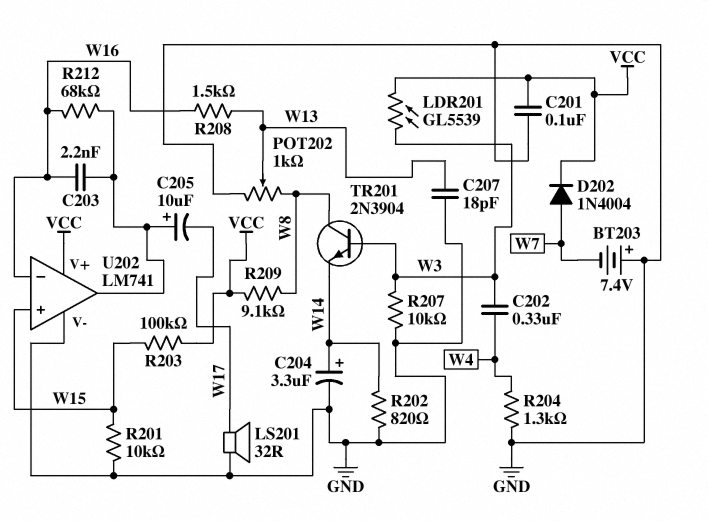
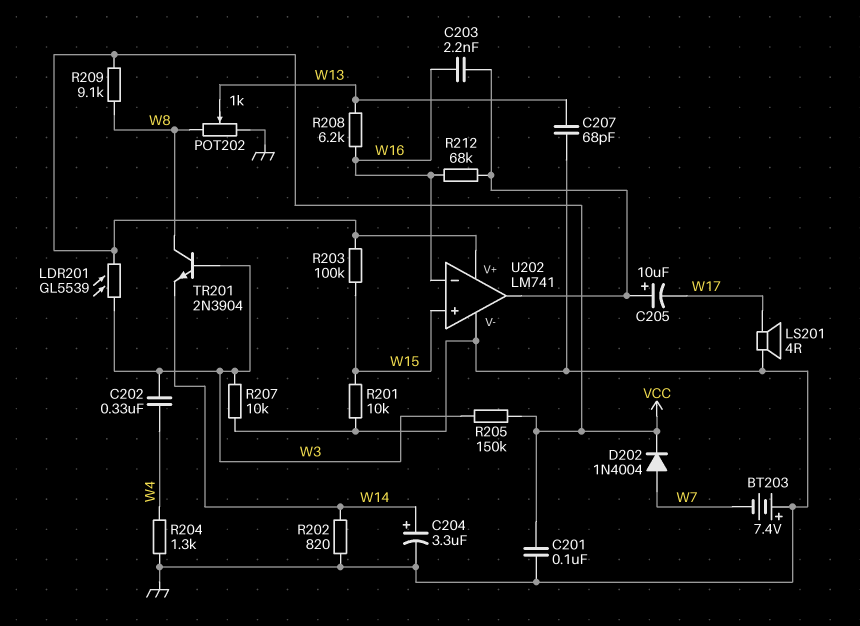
C207: 18pF (GND, W13) -> 68pF (GND, W13)
LS201: speaker 32R (GND, W17) -> speaker 4R (GND, W17)
R205: none -> 150k (VCC, W3)
R208: 1.5k (W13, W16) -> 6.2k (W13, W16)

